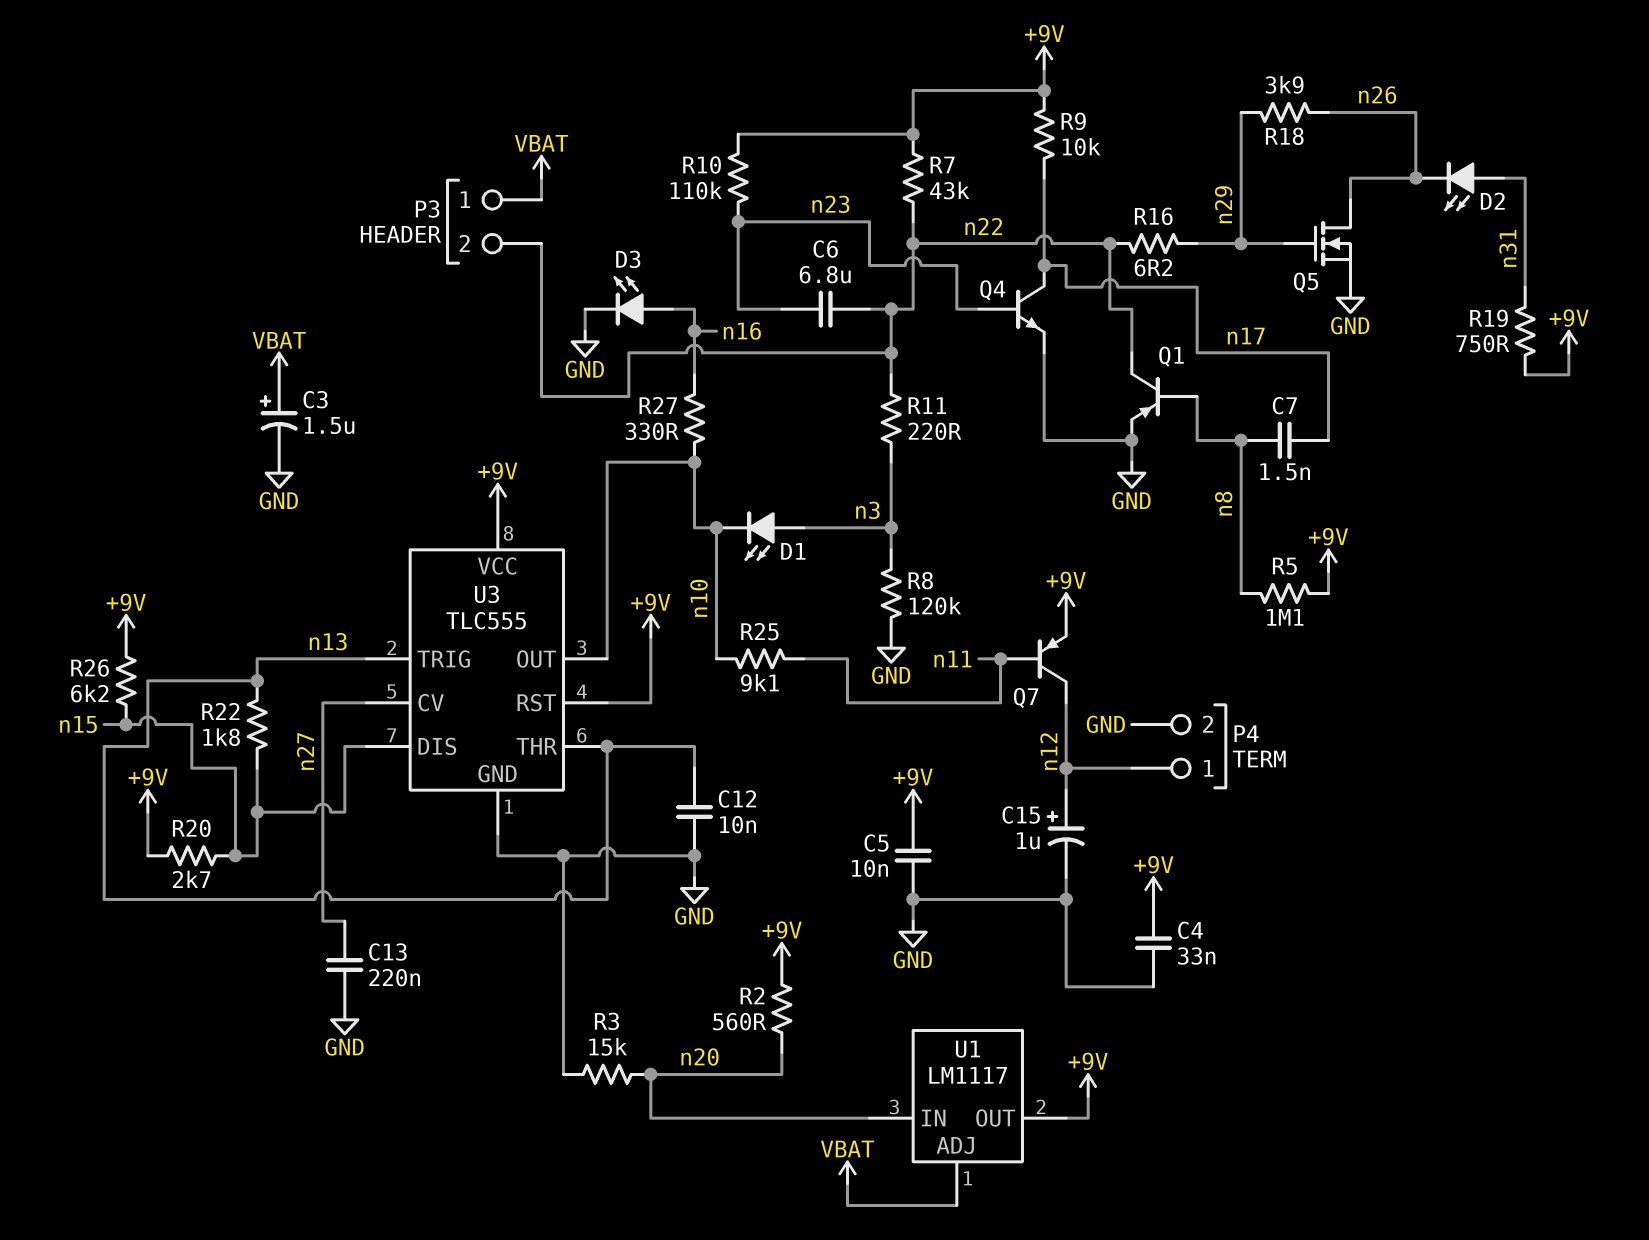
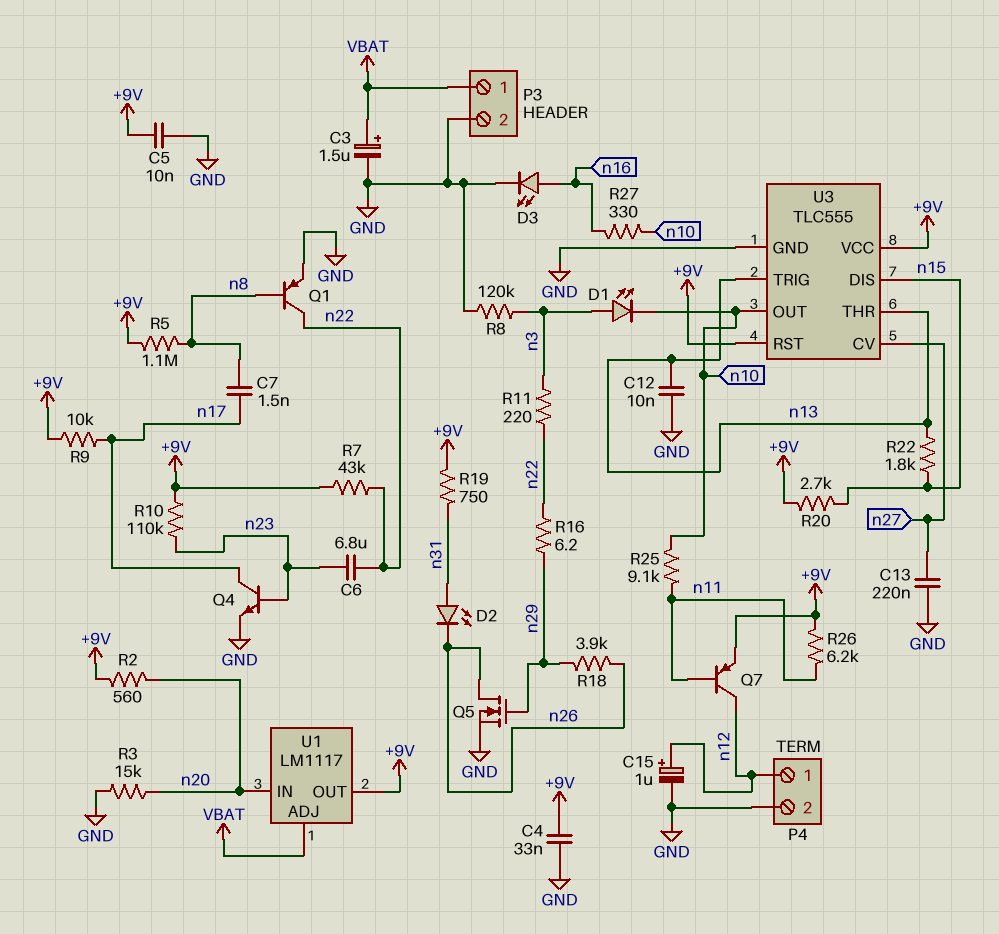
P3 pin 2: n22 -> GND
R26: 6.2k (+9V, n15) -> 6.2k (+9V, n11)

